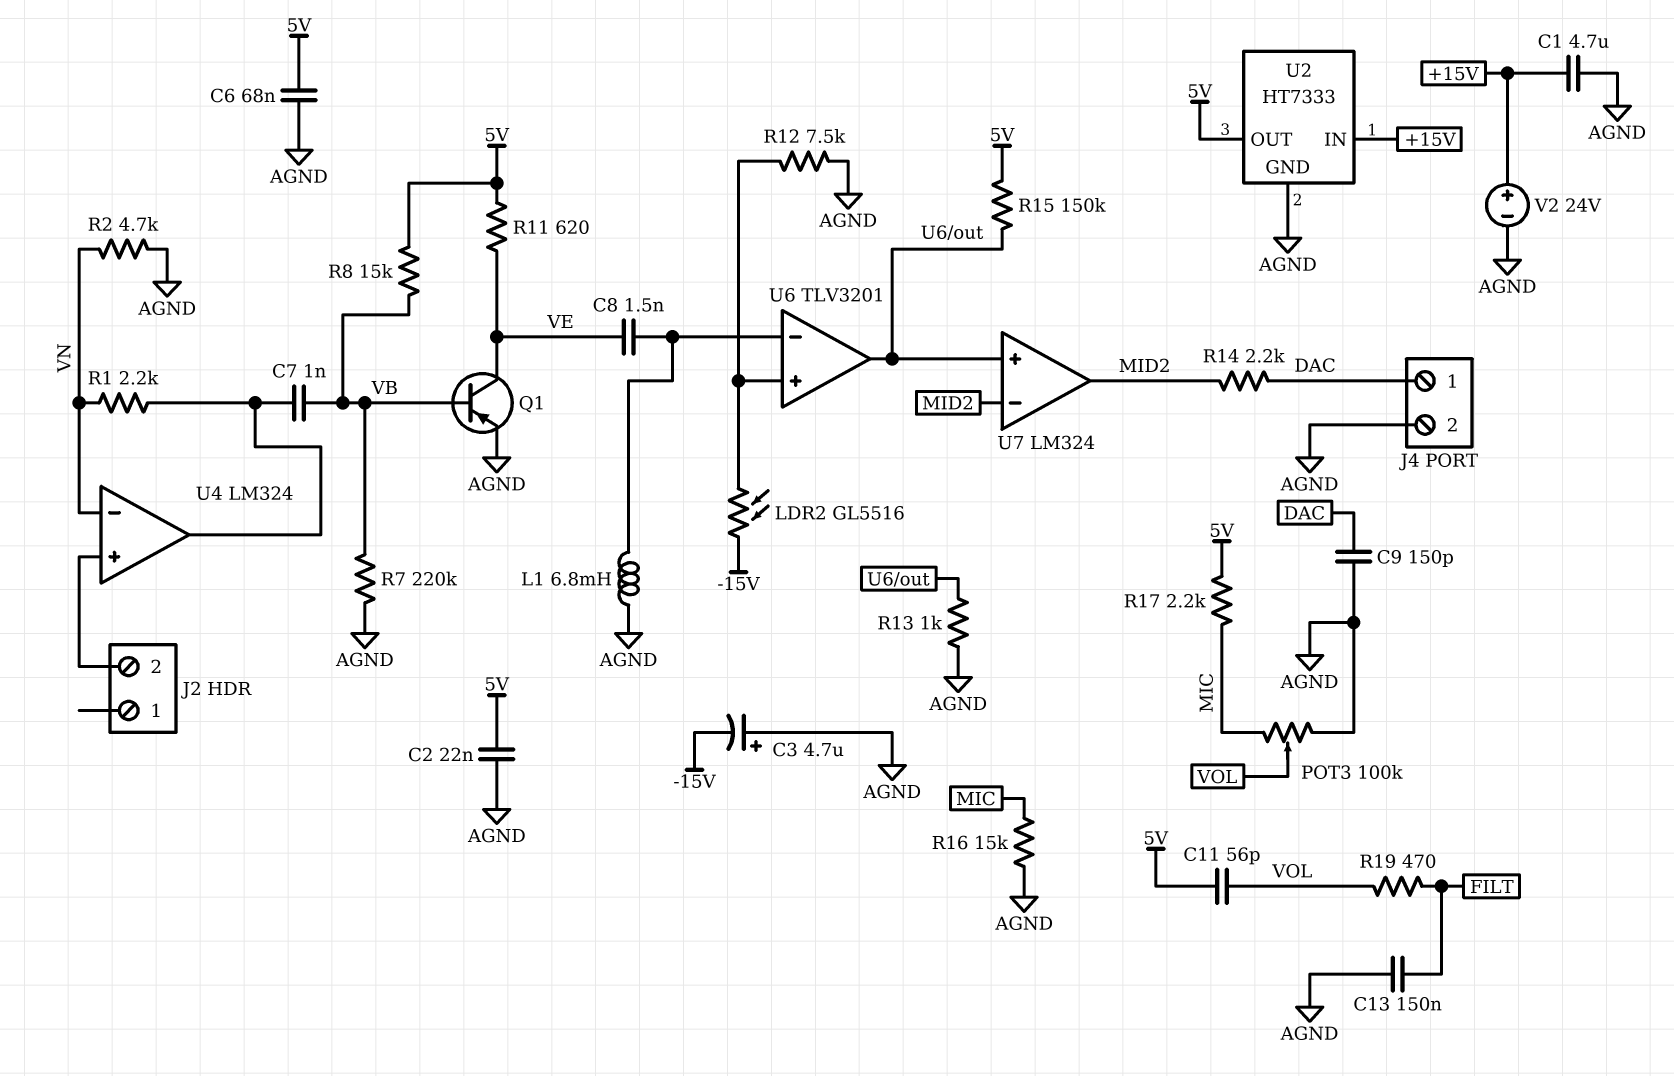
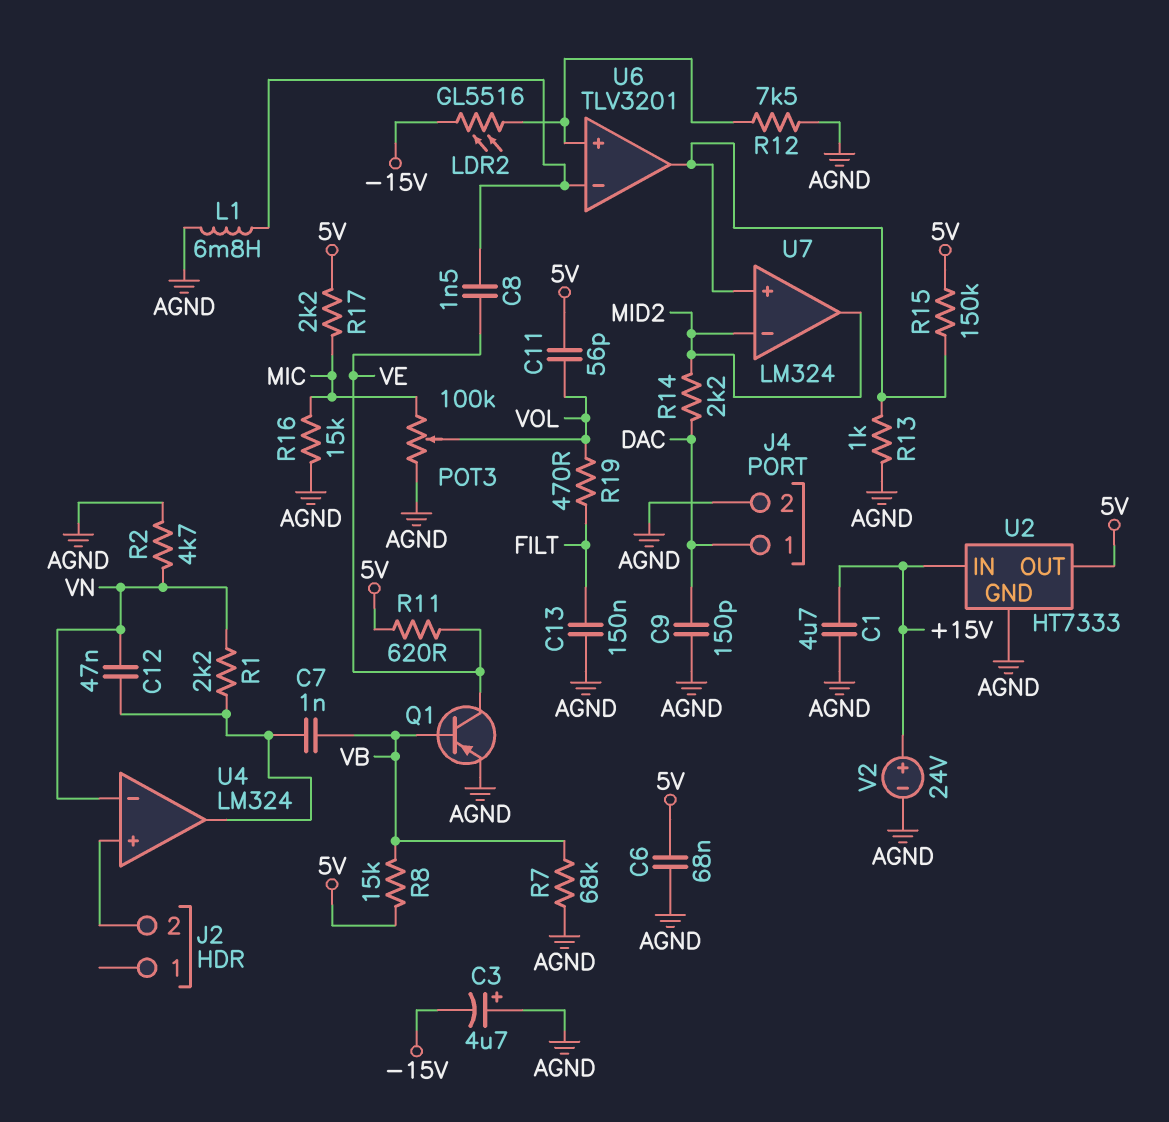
C2: 22nF (5V, AGND) -> none
C12: none -> 47nF (U4/out, VN)
R7: 220k (AGND, VB) -> 68k (AGND, VB)

